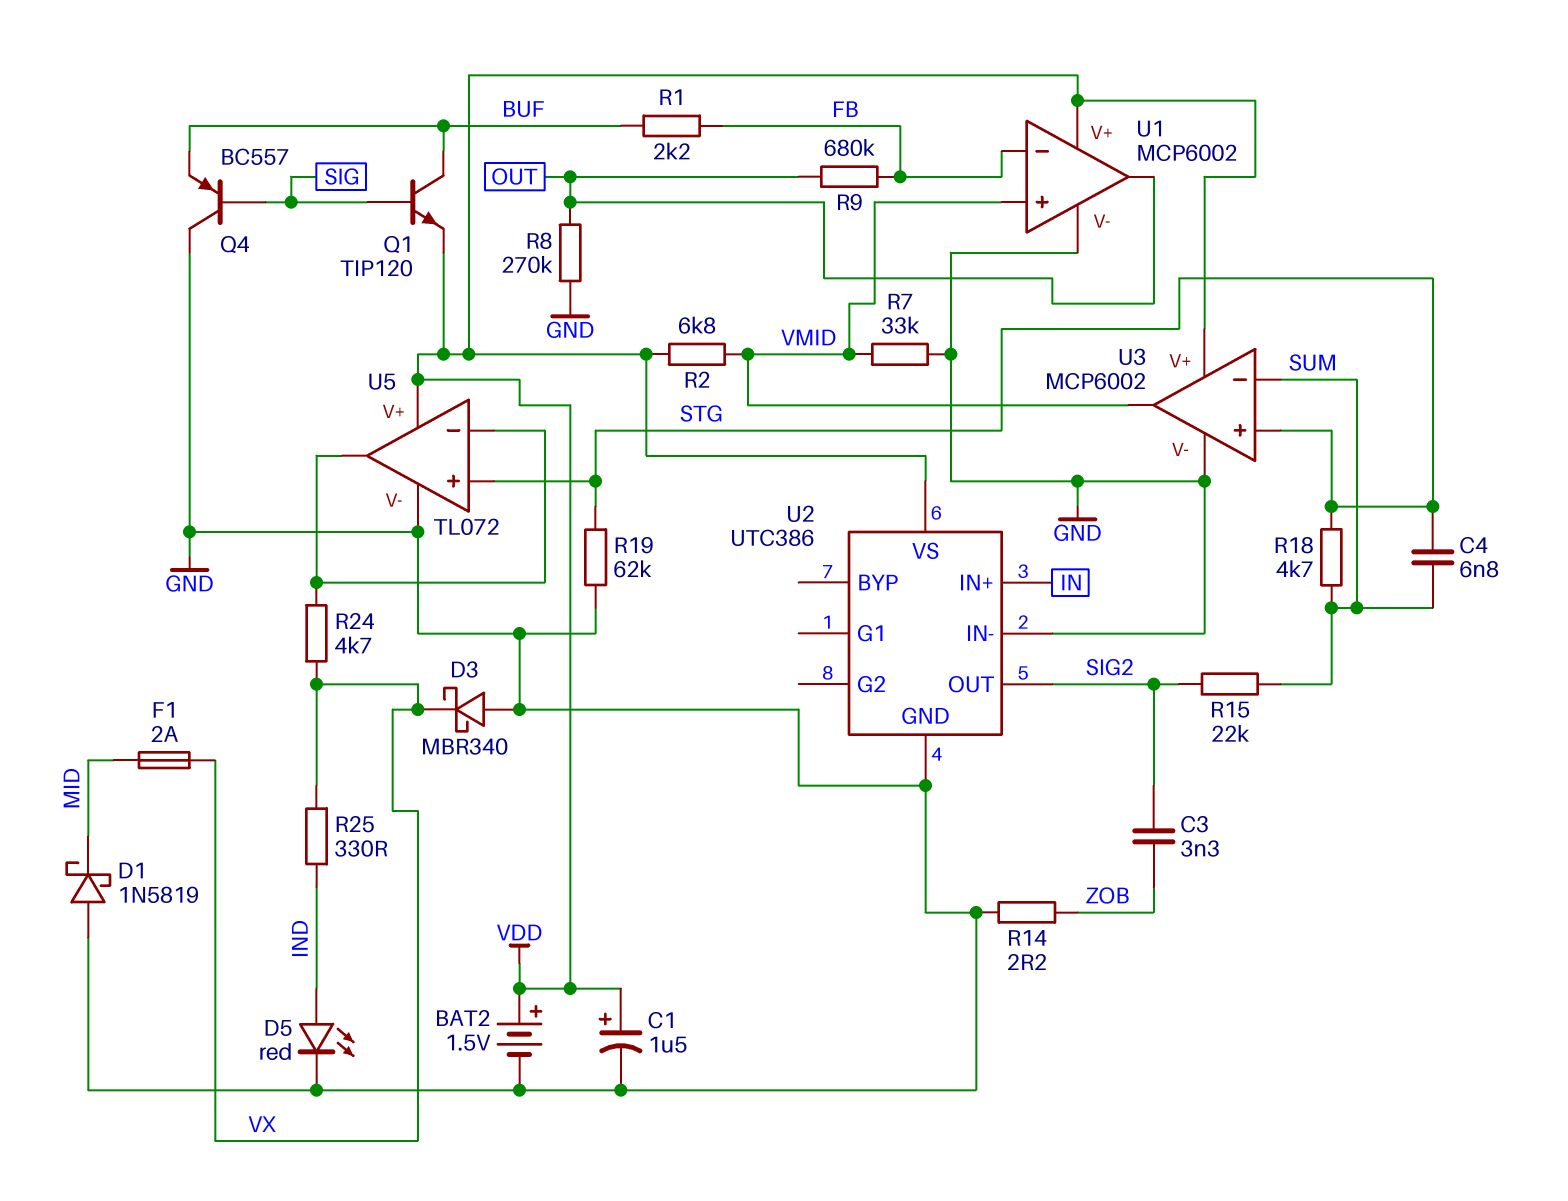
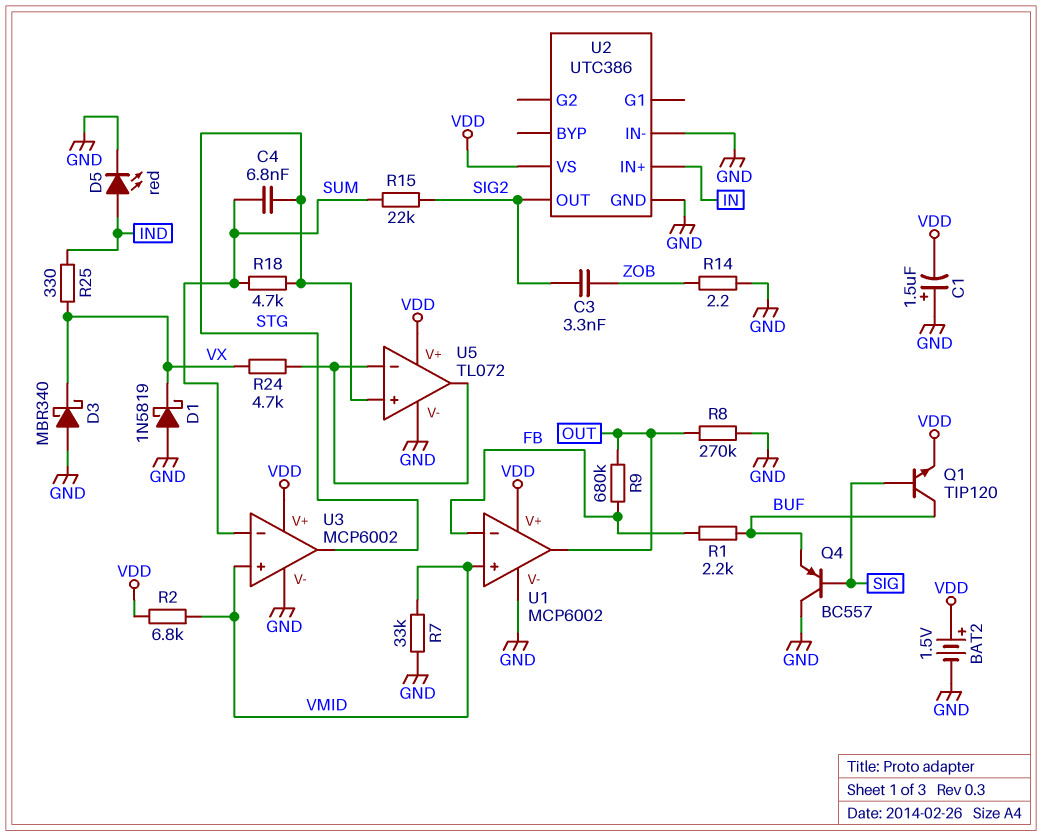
C1: 1.5uF (plus VDD, minus GND) -> 1.5uF (plus GND, minus VDD)
D1: schottky 1N5819 (A GND, K MID) -> schottky 1N5819 (A GND, K VX)
F1: 2A (MID, VX) -> none
R19: 62k (GND, STG) -> none
U3 pin in+: STG -> VMID
U3 pin out: VMID -> STG

